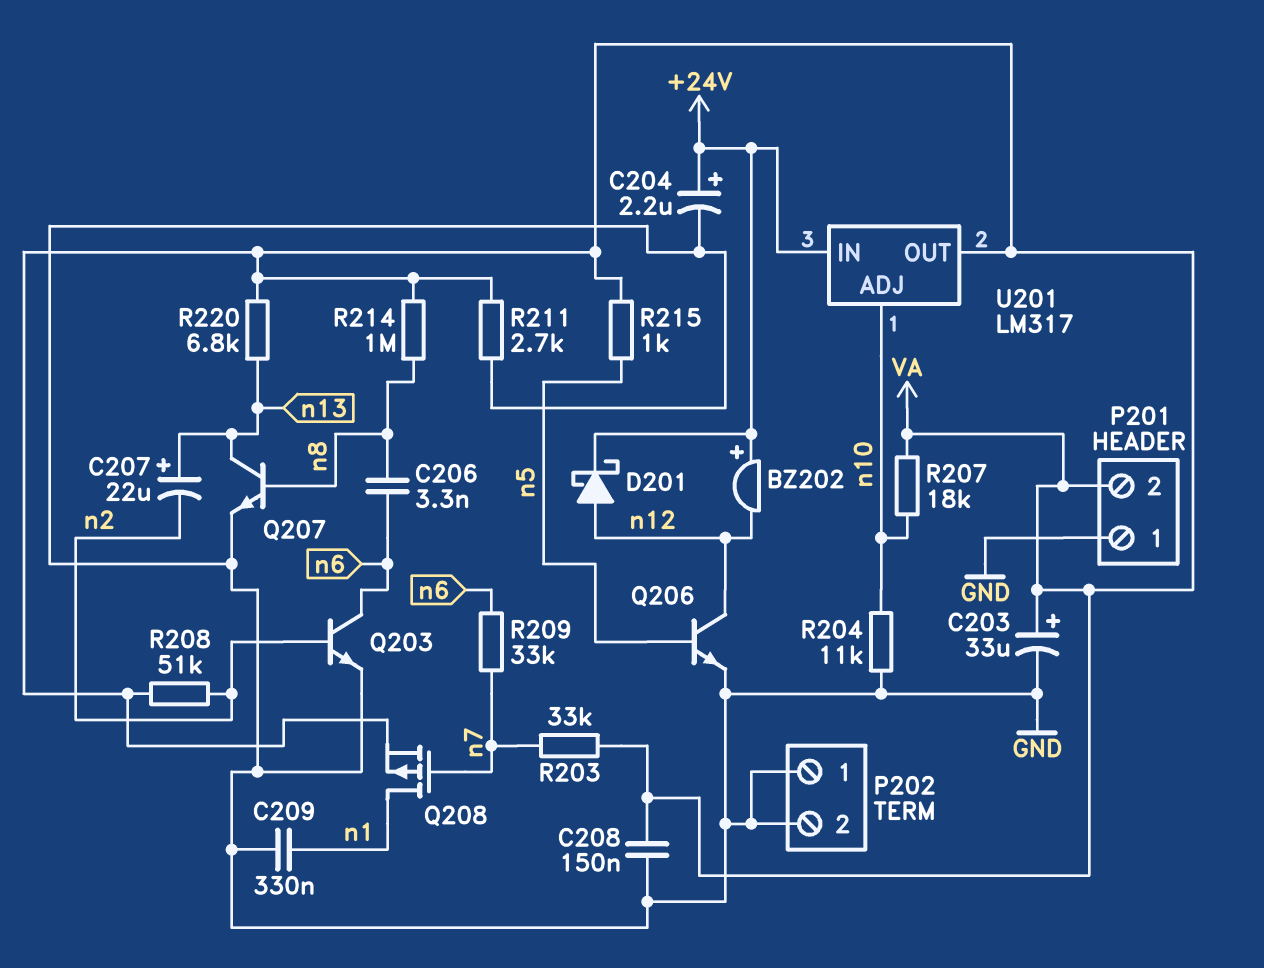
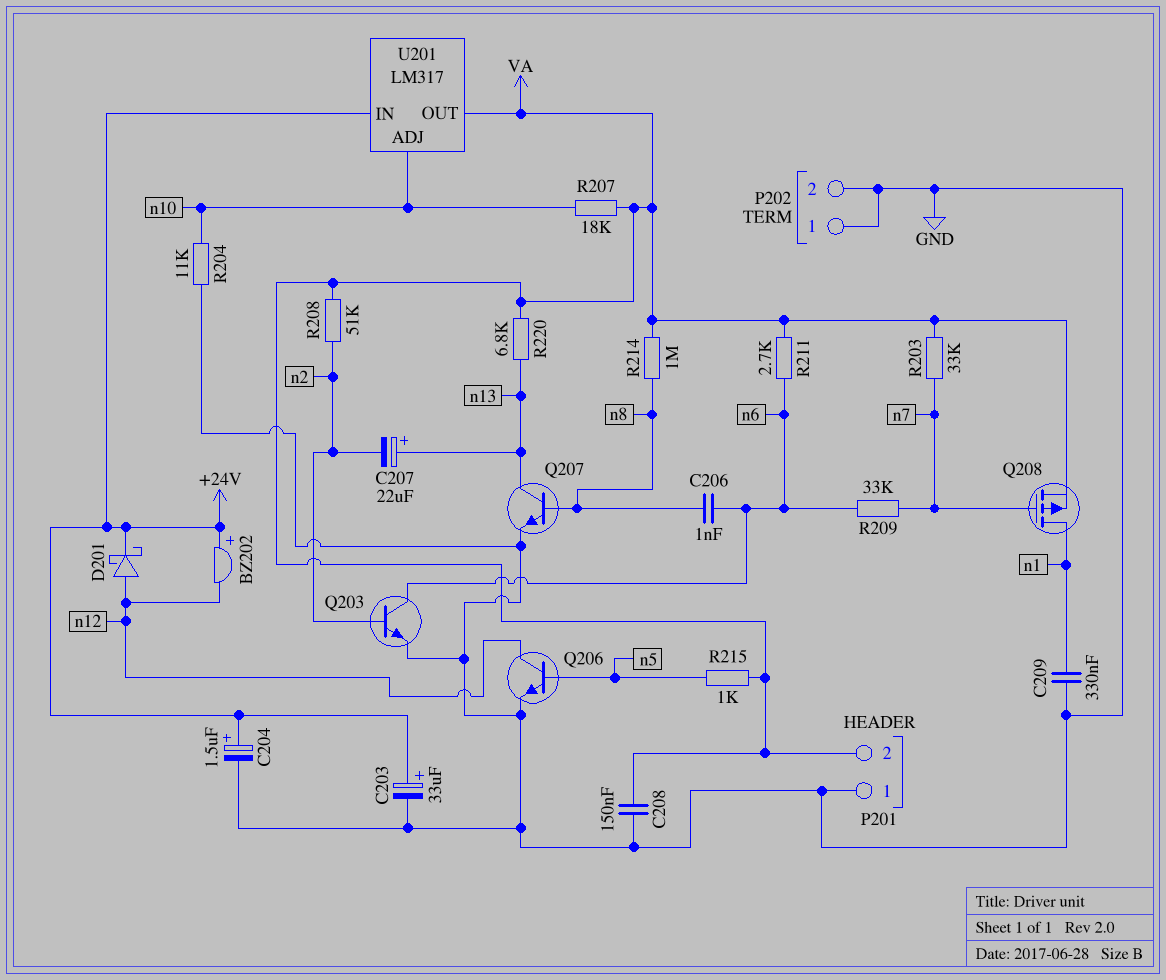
C203: 33uF (plus VA, minus GND) -> 33uF (plus +24V, minus GND)
C204: 2.2uF (plus +24V, minus GND) -> 1.5uF (plus +24V, minus GND)
C206: 3.3nF (n6, n8) -> 1nF (n6, n8)
R211: 2.7k (GND, VA) -> 2.7k (VA, n6)

